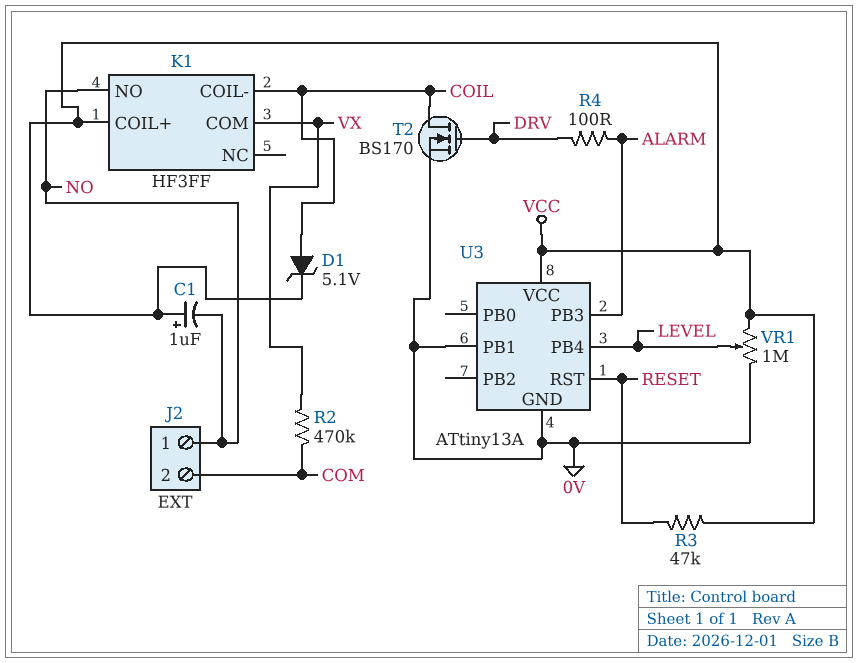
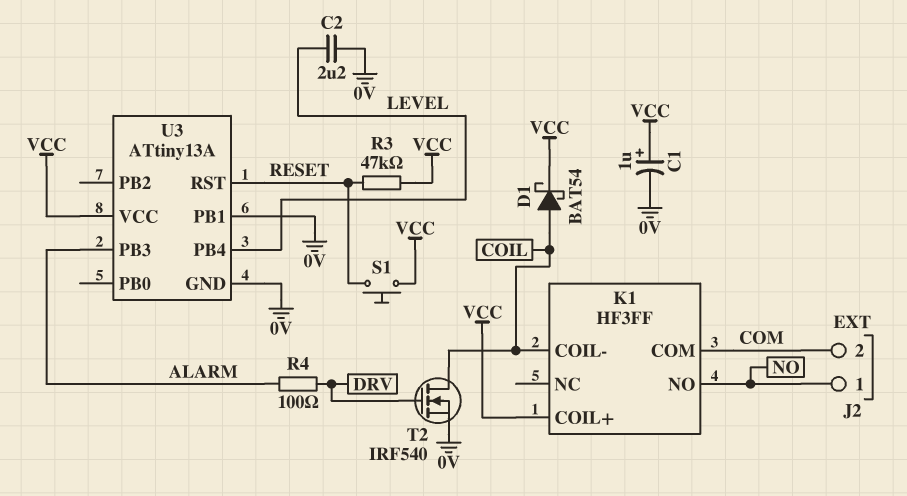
C1: 1uF (plus VCC, minus NO) -> 1uF (plus VCC, minus 0V)
C2: none -> 2.2uF (0V, LEVEL)
D1: zener 5.1V (A COIL, K VCC) -> schottky BAT54 (A COIL, K VCC)
K1 pin COM: VX -> COM
R2: 470k (COM, VX) -> none
S1: none -> button (RESET, VCC)
T2: NMOS BS170 (G DRV, D COIL, S 0V) -> NMOS IRF540 (G DRV, D COIL, S 0V)
VR1: 1M (0V, VCC, wiper LEVEL) -> none

